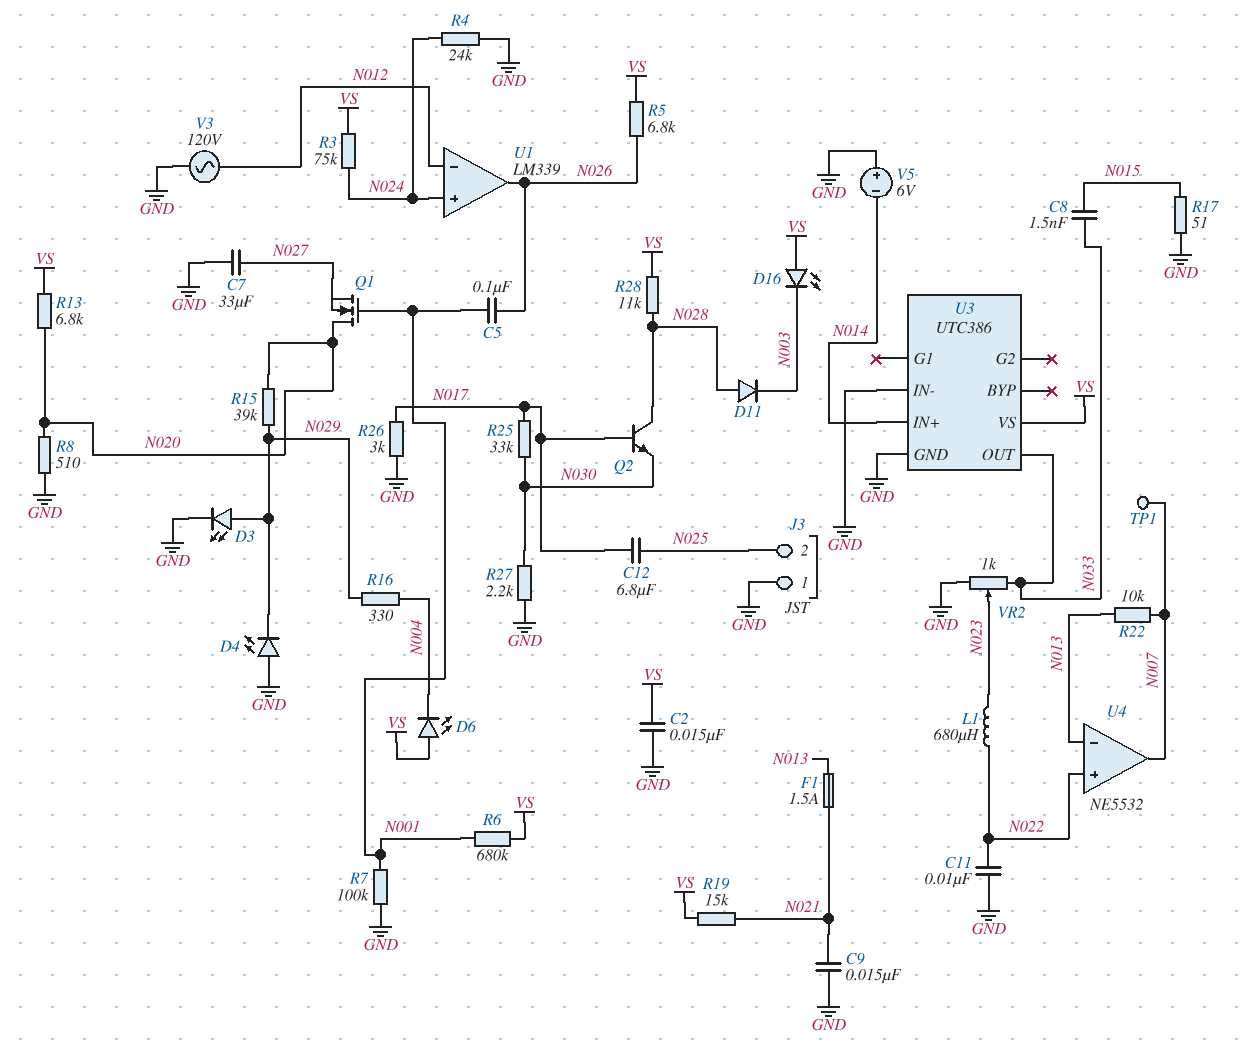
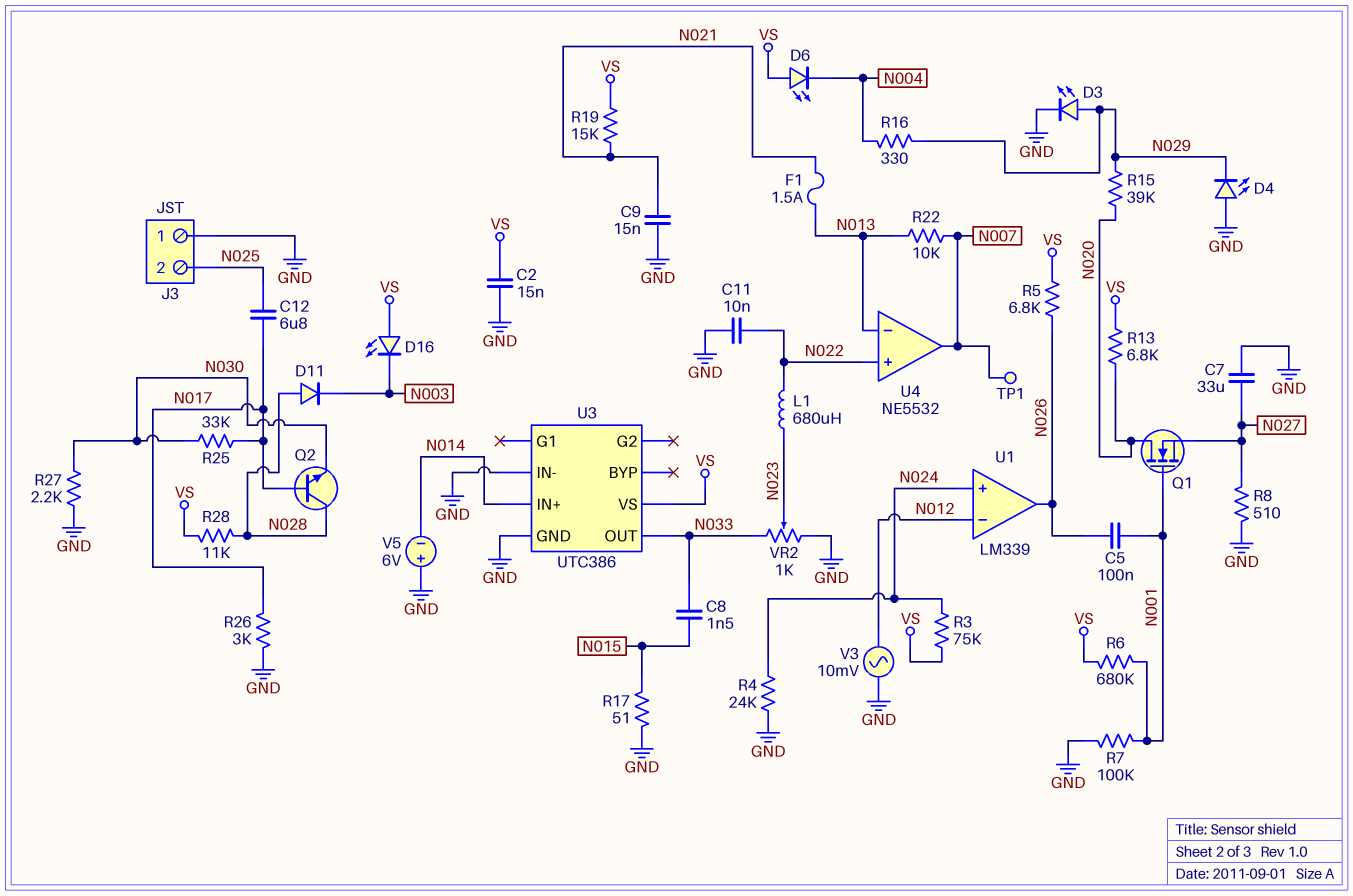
R8: 510 (GND, N020) -> 510 (GND, N027)
V3: AC 120V (GND, N012) -> AC 10mV (GND, N012)

